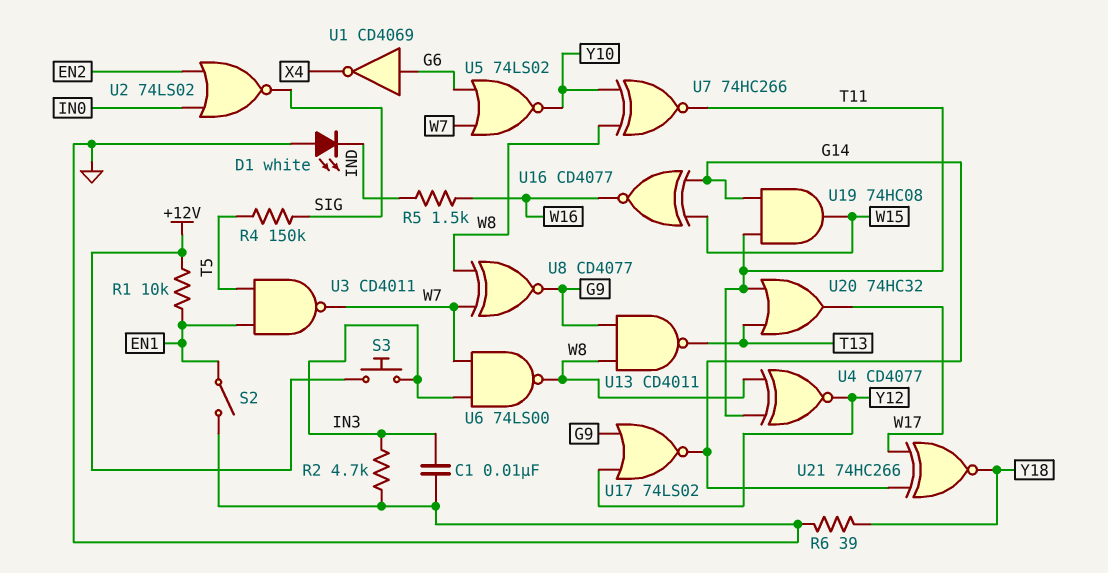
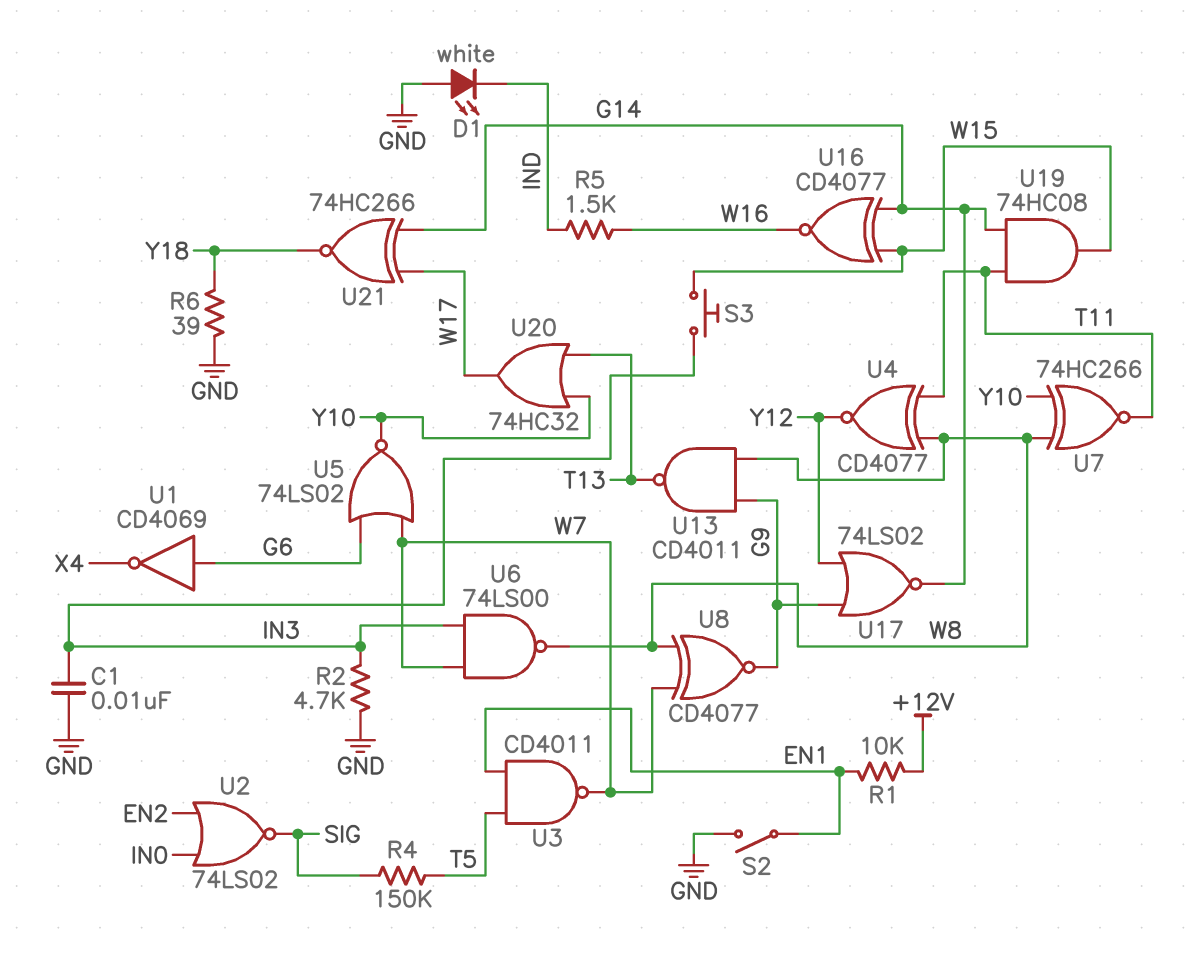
S3: button (+12V, IN3) -> button (IN3, W15)
U20: OR 74HC32 (in T11, in T13, out W17) -> OR 74HC32 (in T13, in Y10, out W17)

